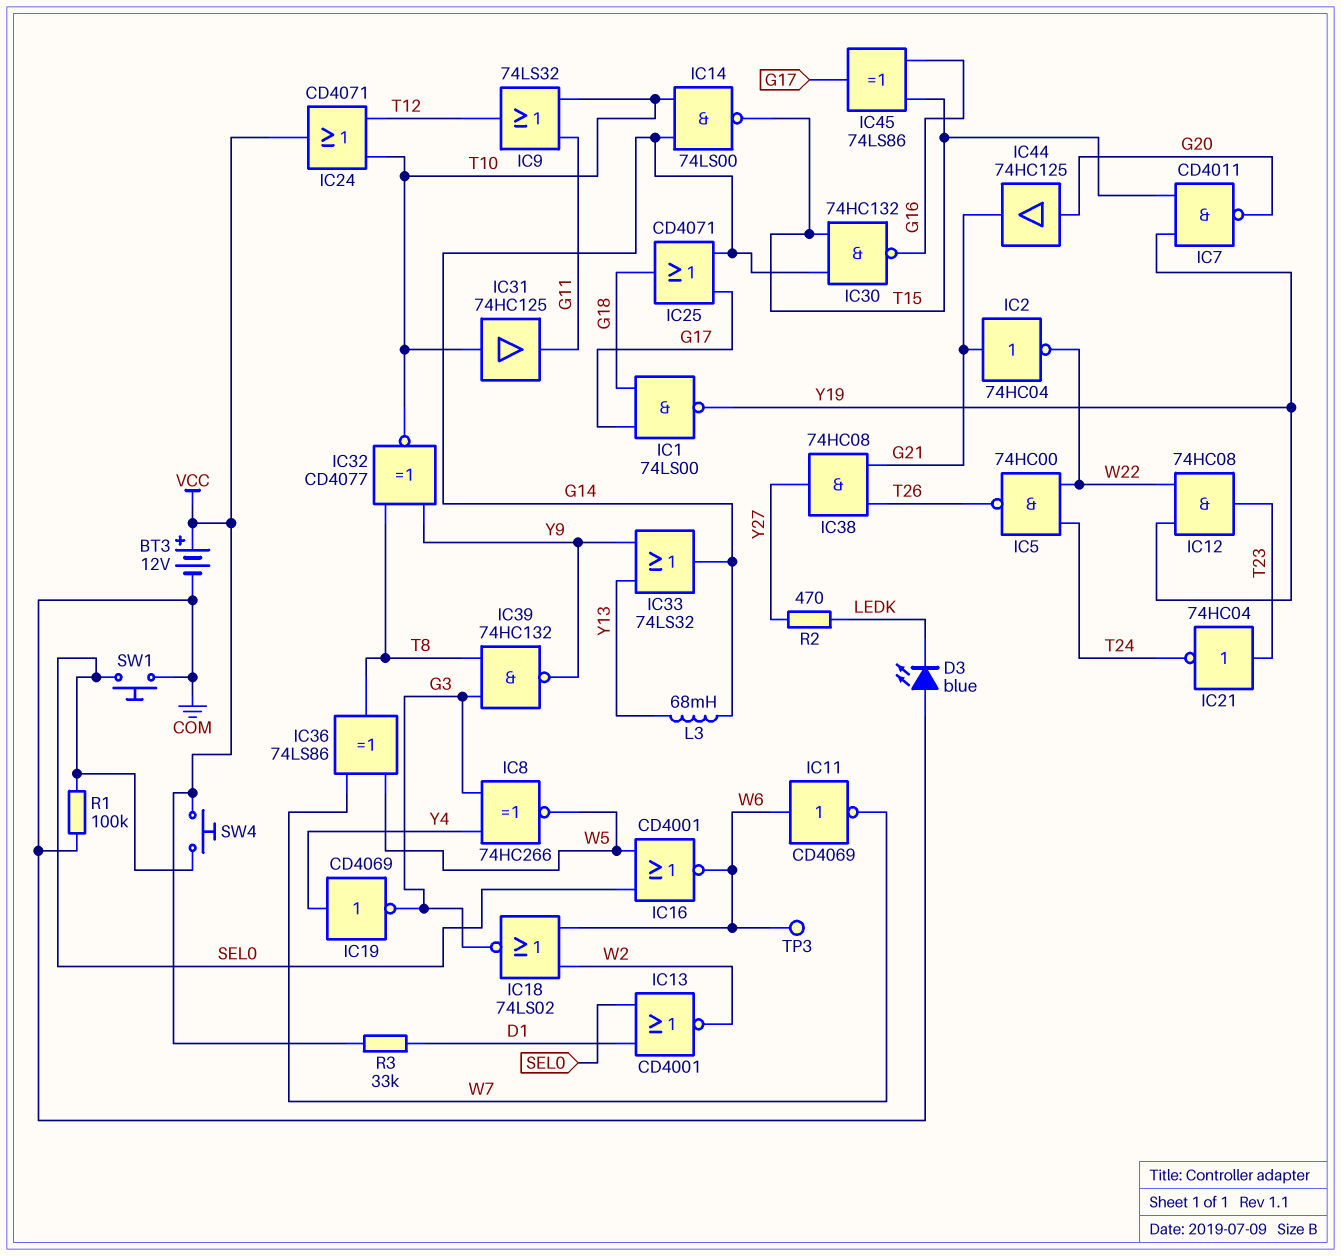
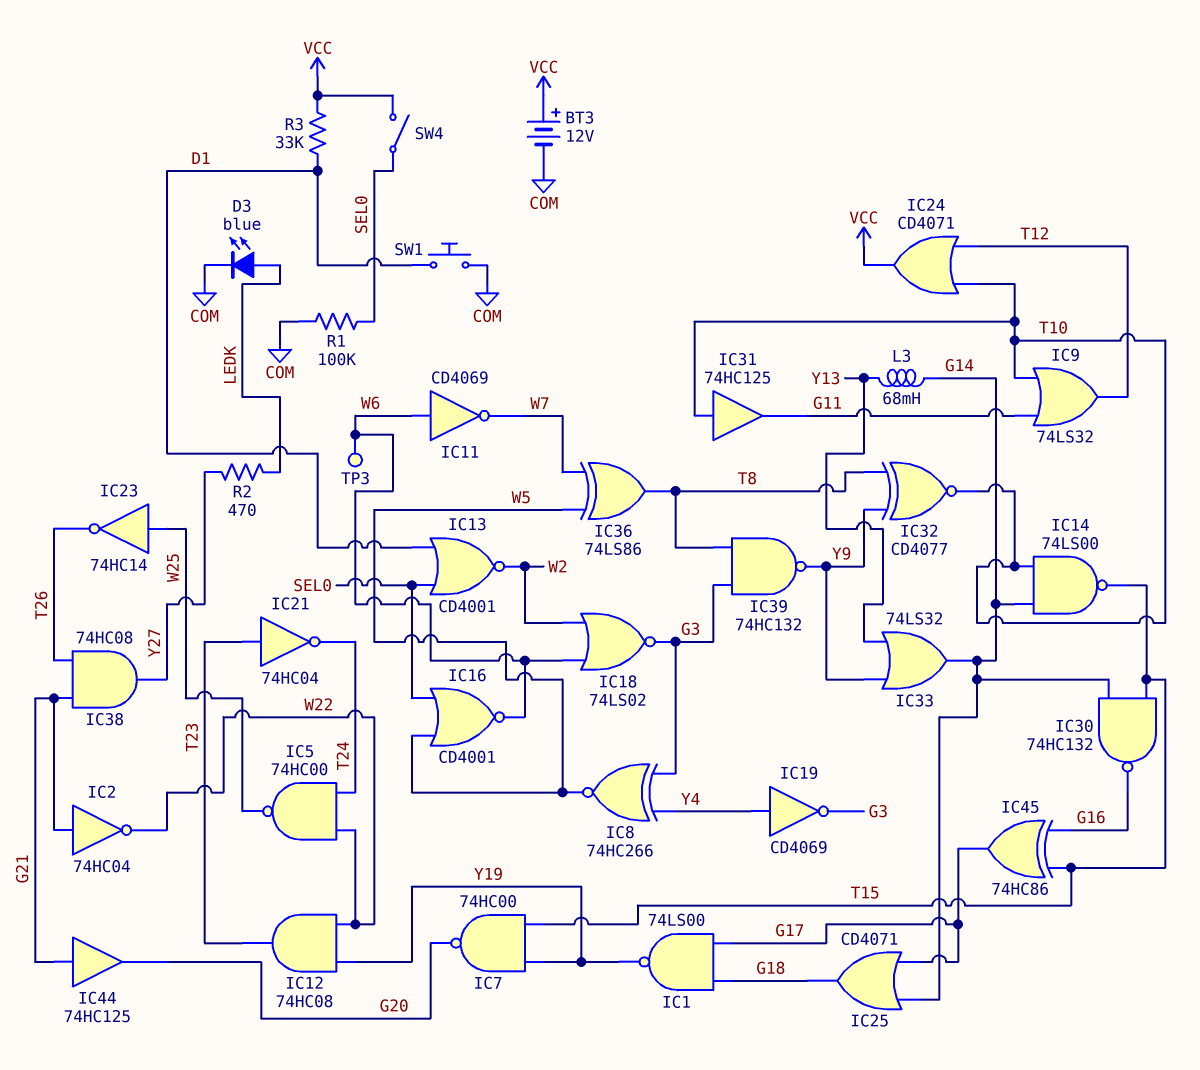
D3: LED blue (A COM, K LEDK) -> LED blue (A LEDK, K COM)
IC5: NAND 74HC00 (in T24, in W22, out T26) -> NAND 74HC00 (in T24, in W22, out W25)
IC7: NAND CD4011 (in T15, in Y19, out G20) -> NAND 74HC00 (in T15, in Y19, out G20)
IC23: none -> NOT 74HC14 (in W25, out T26)
IC44: buffer 74HC125 (in G20, out G21) -> buffer 74HC125 (in G21, out G20)
IC45: XOR 74LS86 (in G16, in T15, out G17) -> XOR 74HC86 (in G16, in T15, out G17)
SW1: button (COM, SEL0) -> button (COM, D1)
SW4: button (SEL0, VCC) -> switch (SEL0, VCC)

